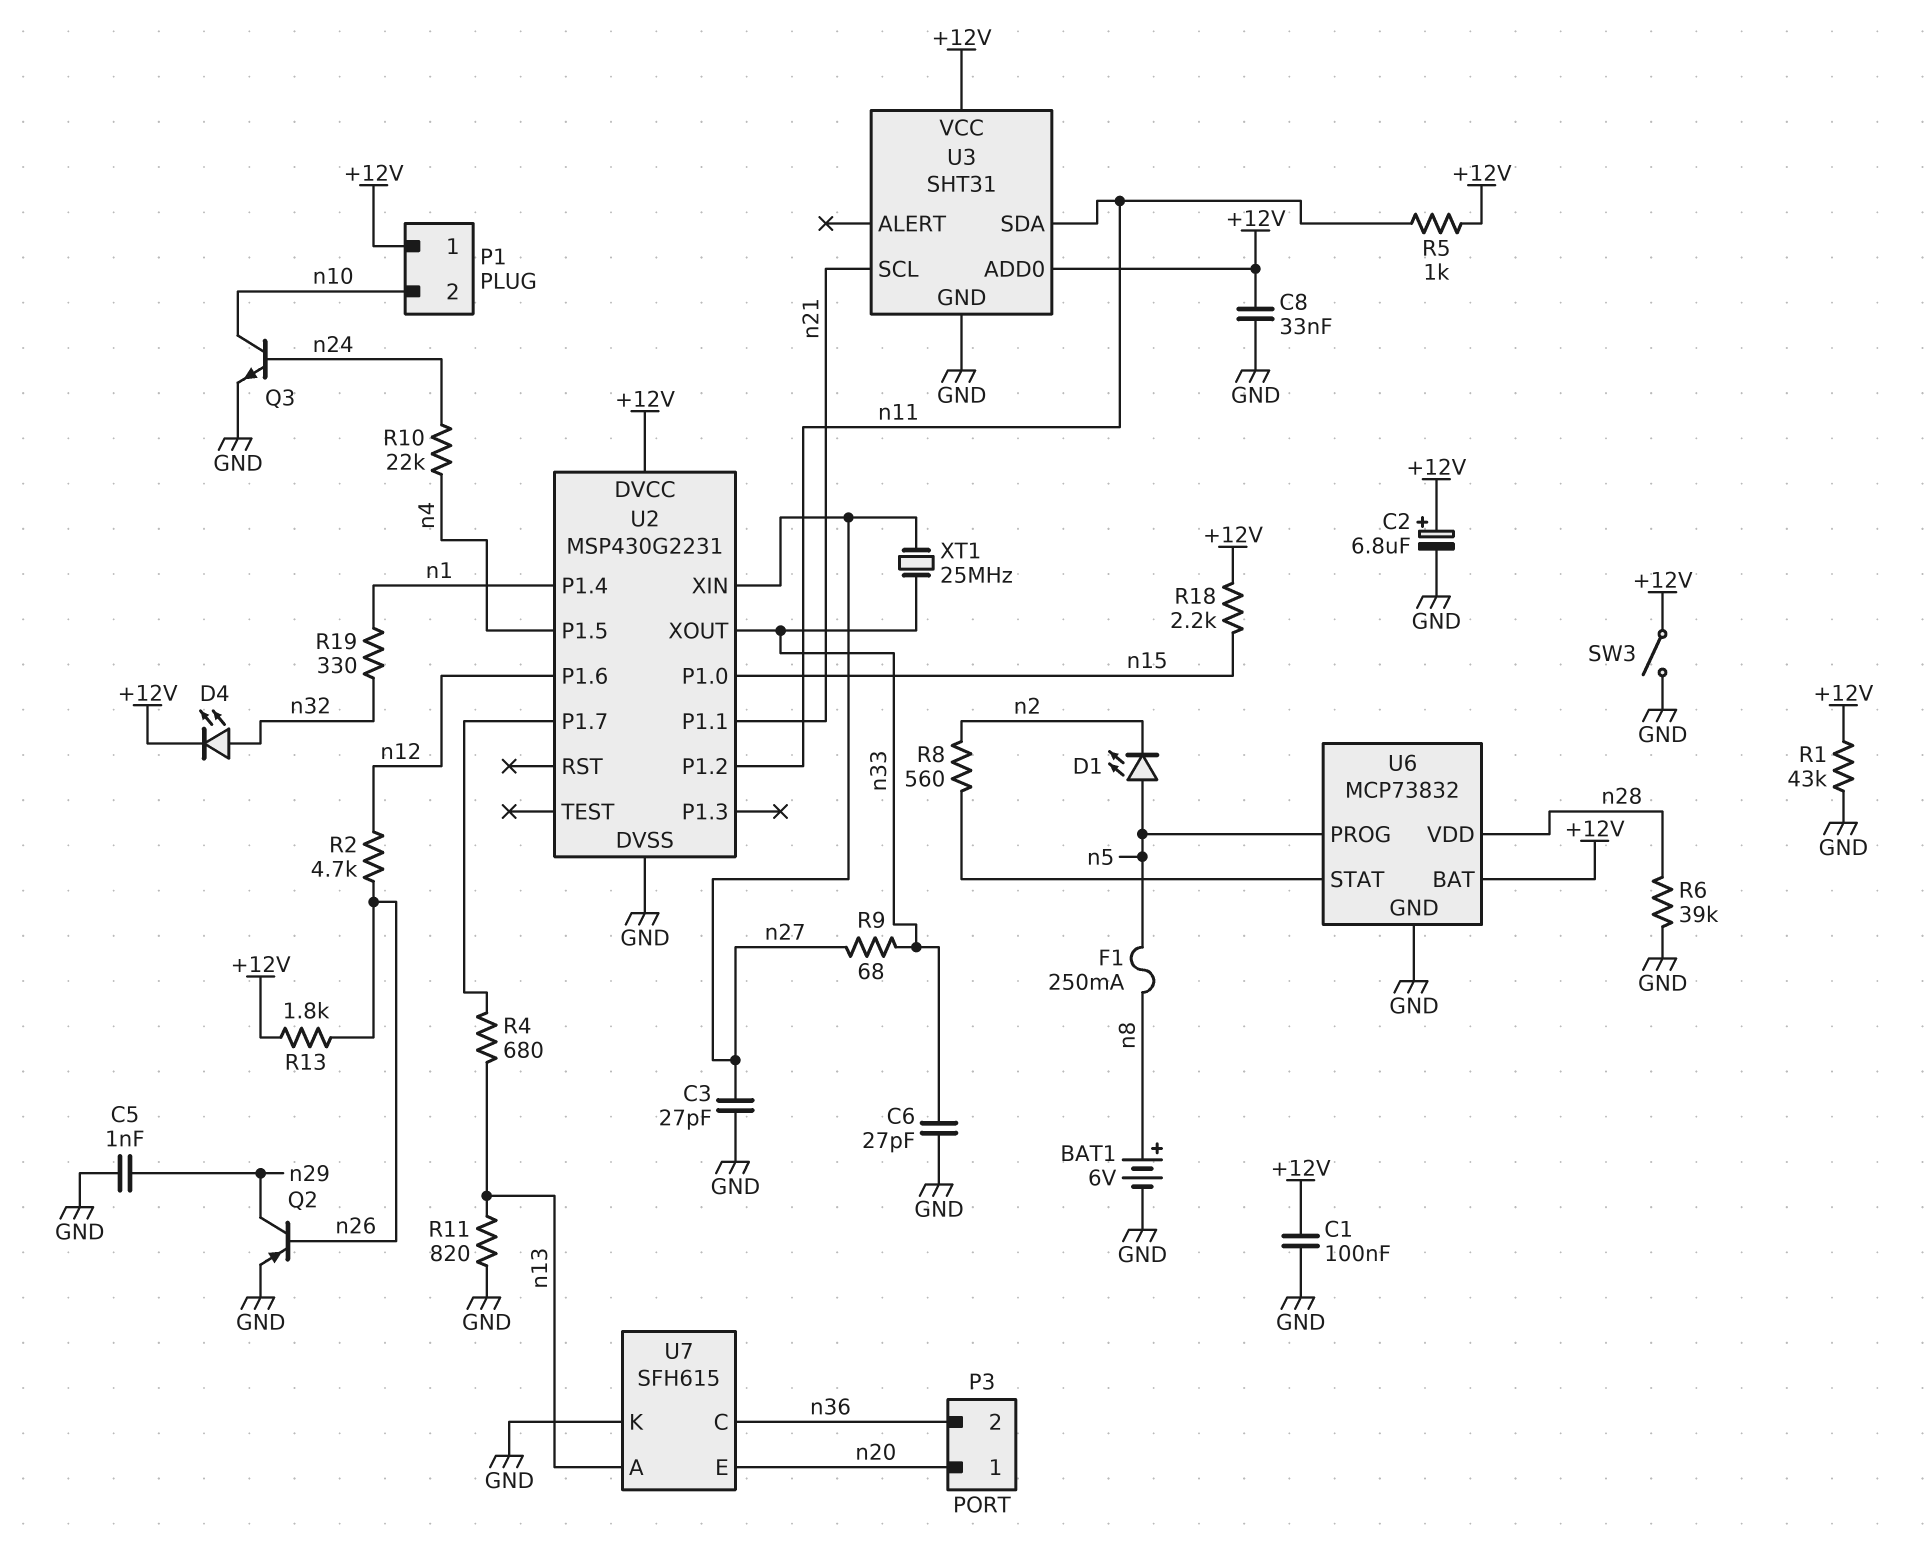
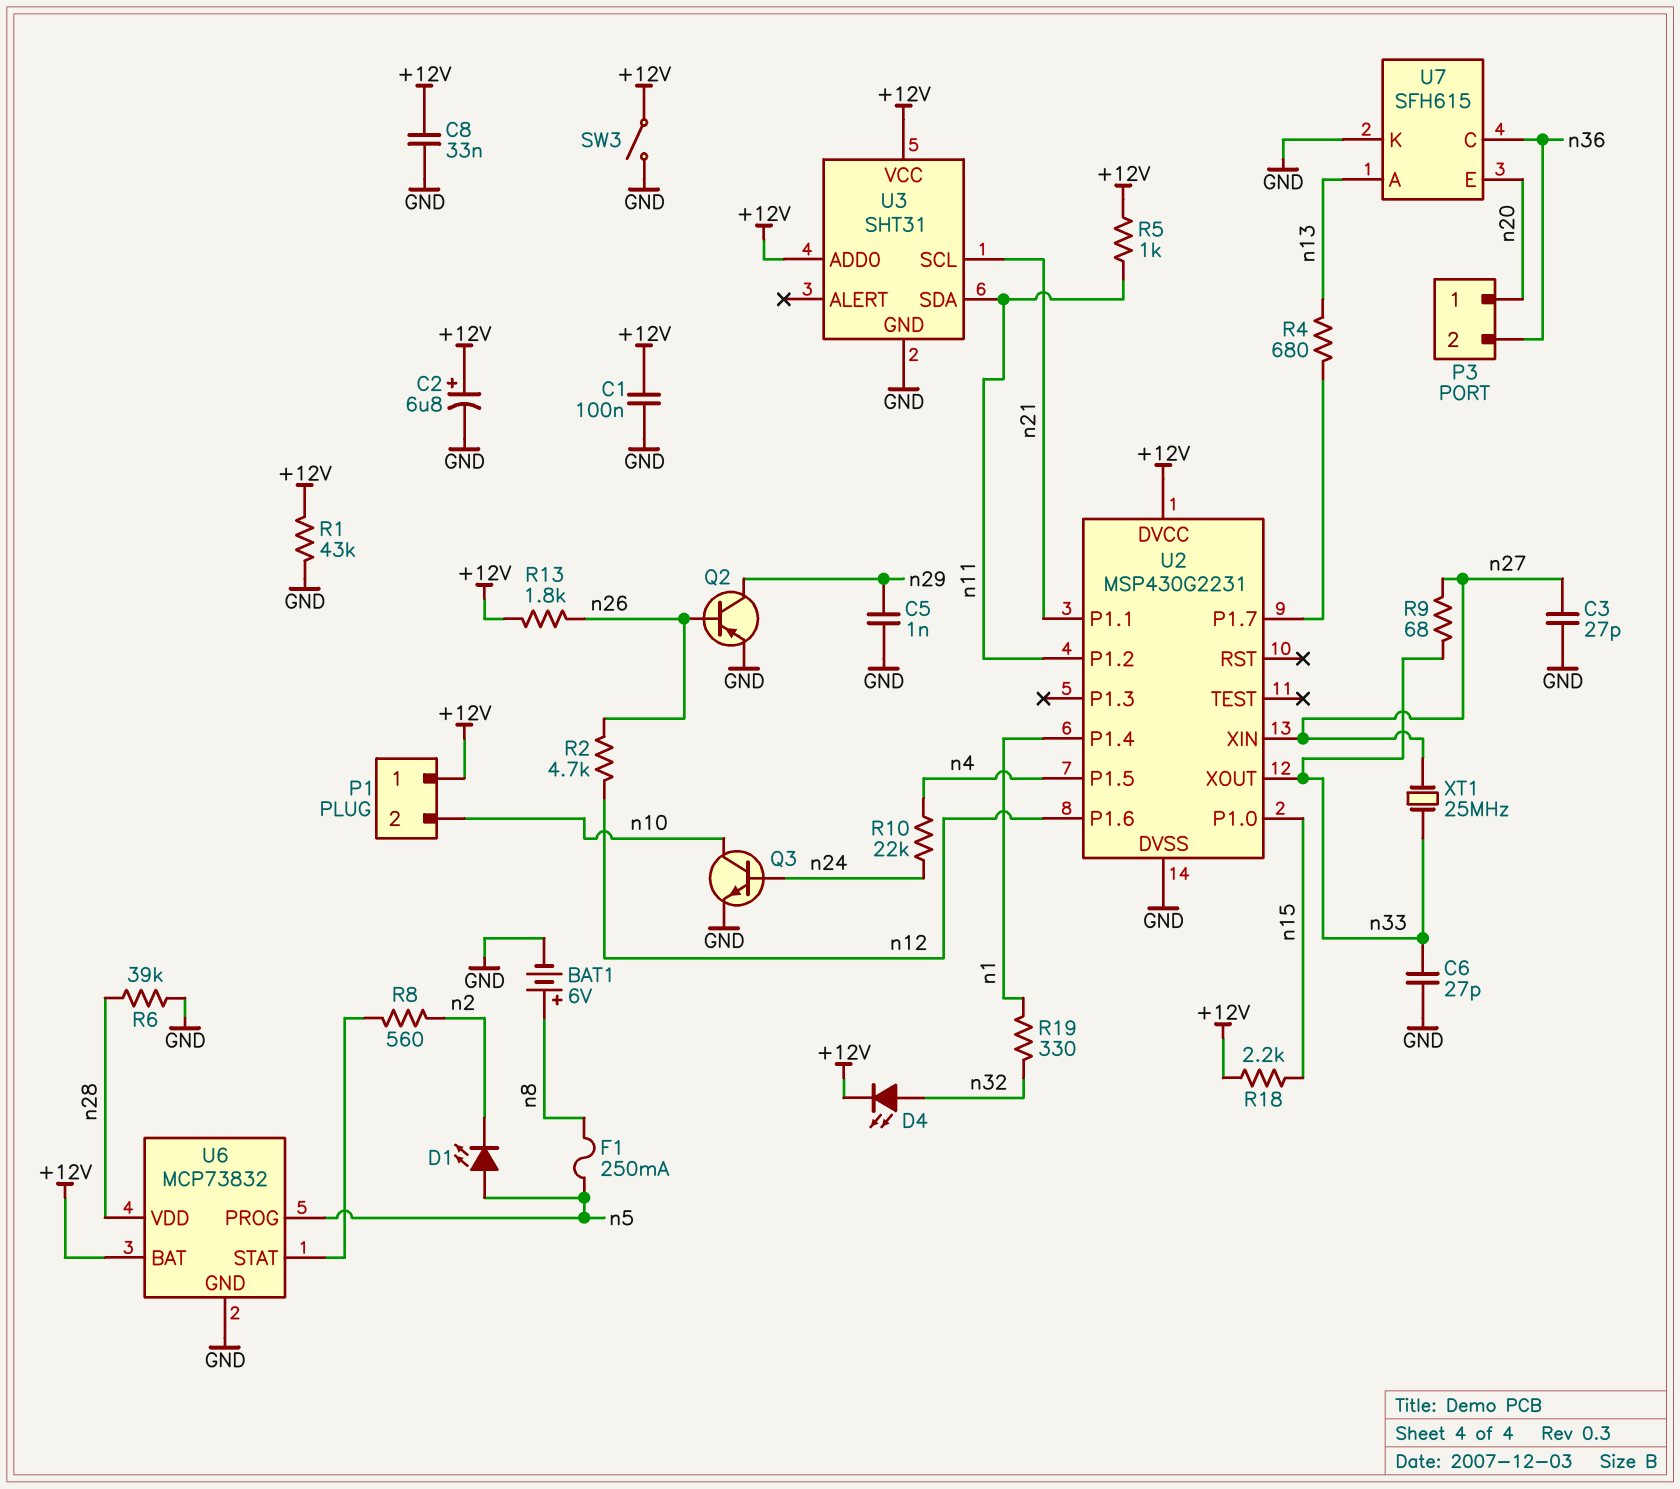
R11: 820 (GND, n13) -> none

